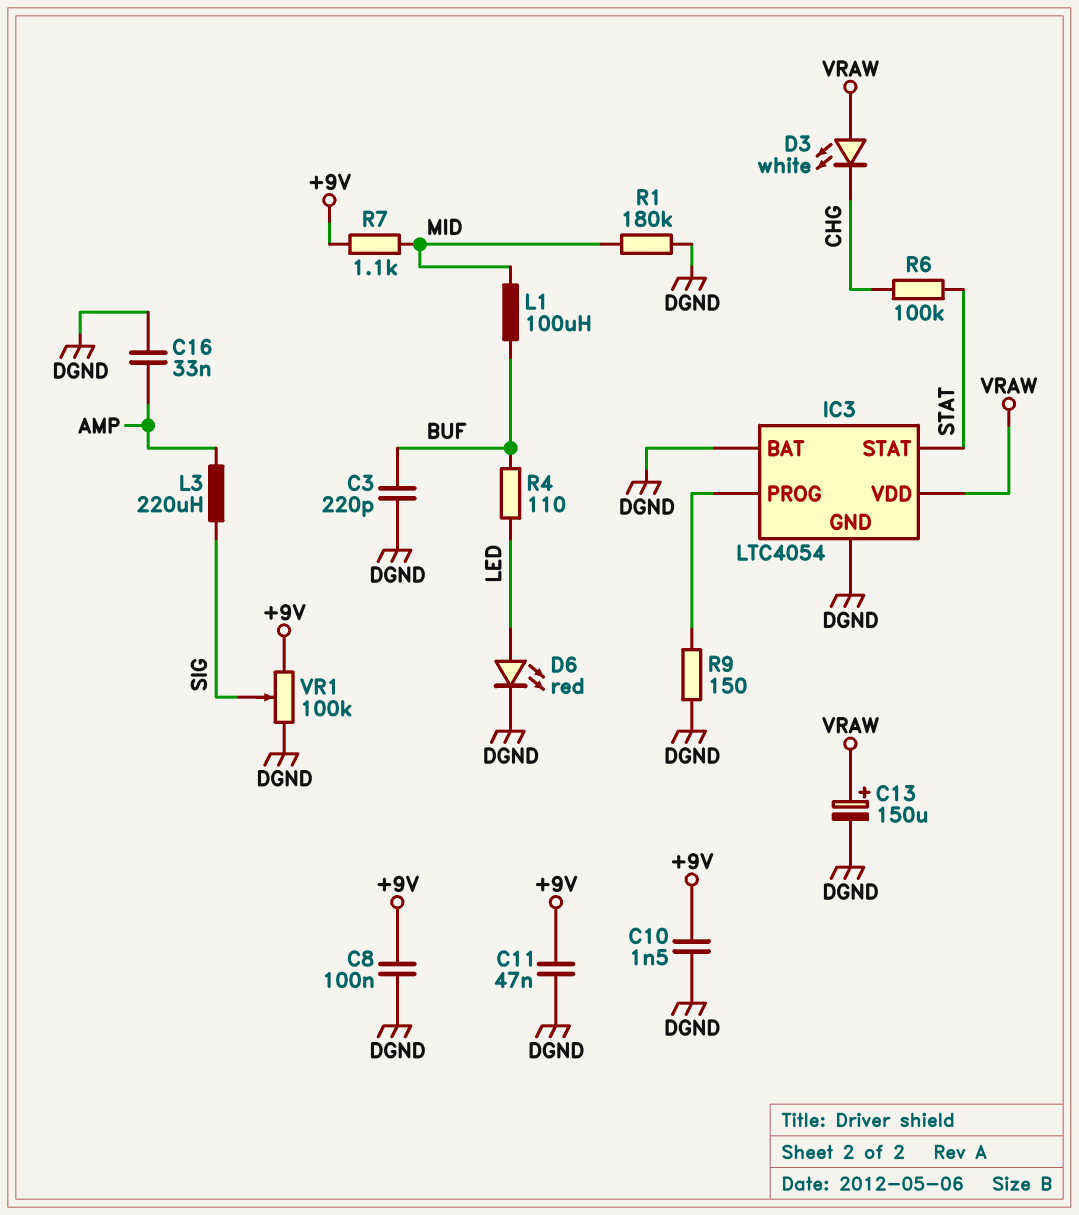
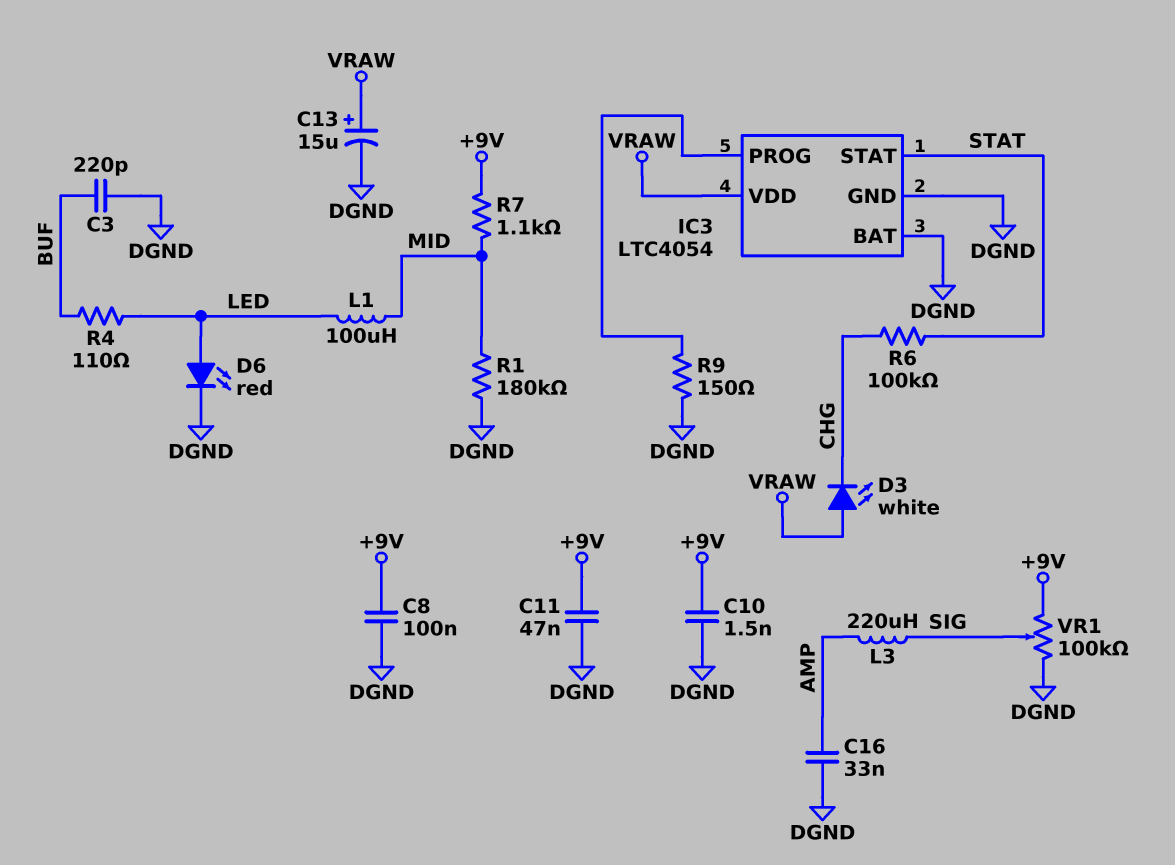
C13: 150uF (plus VRAW, minus DGND) -> 15uF (plus VRAW, minus DGND)
L1: 100uH (BUF, MID) -> 100uH (LED, MID)

